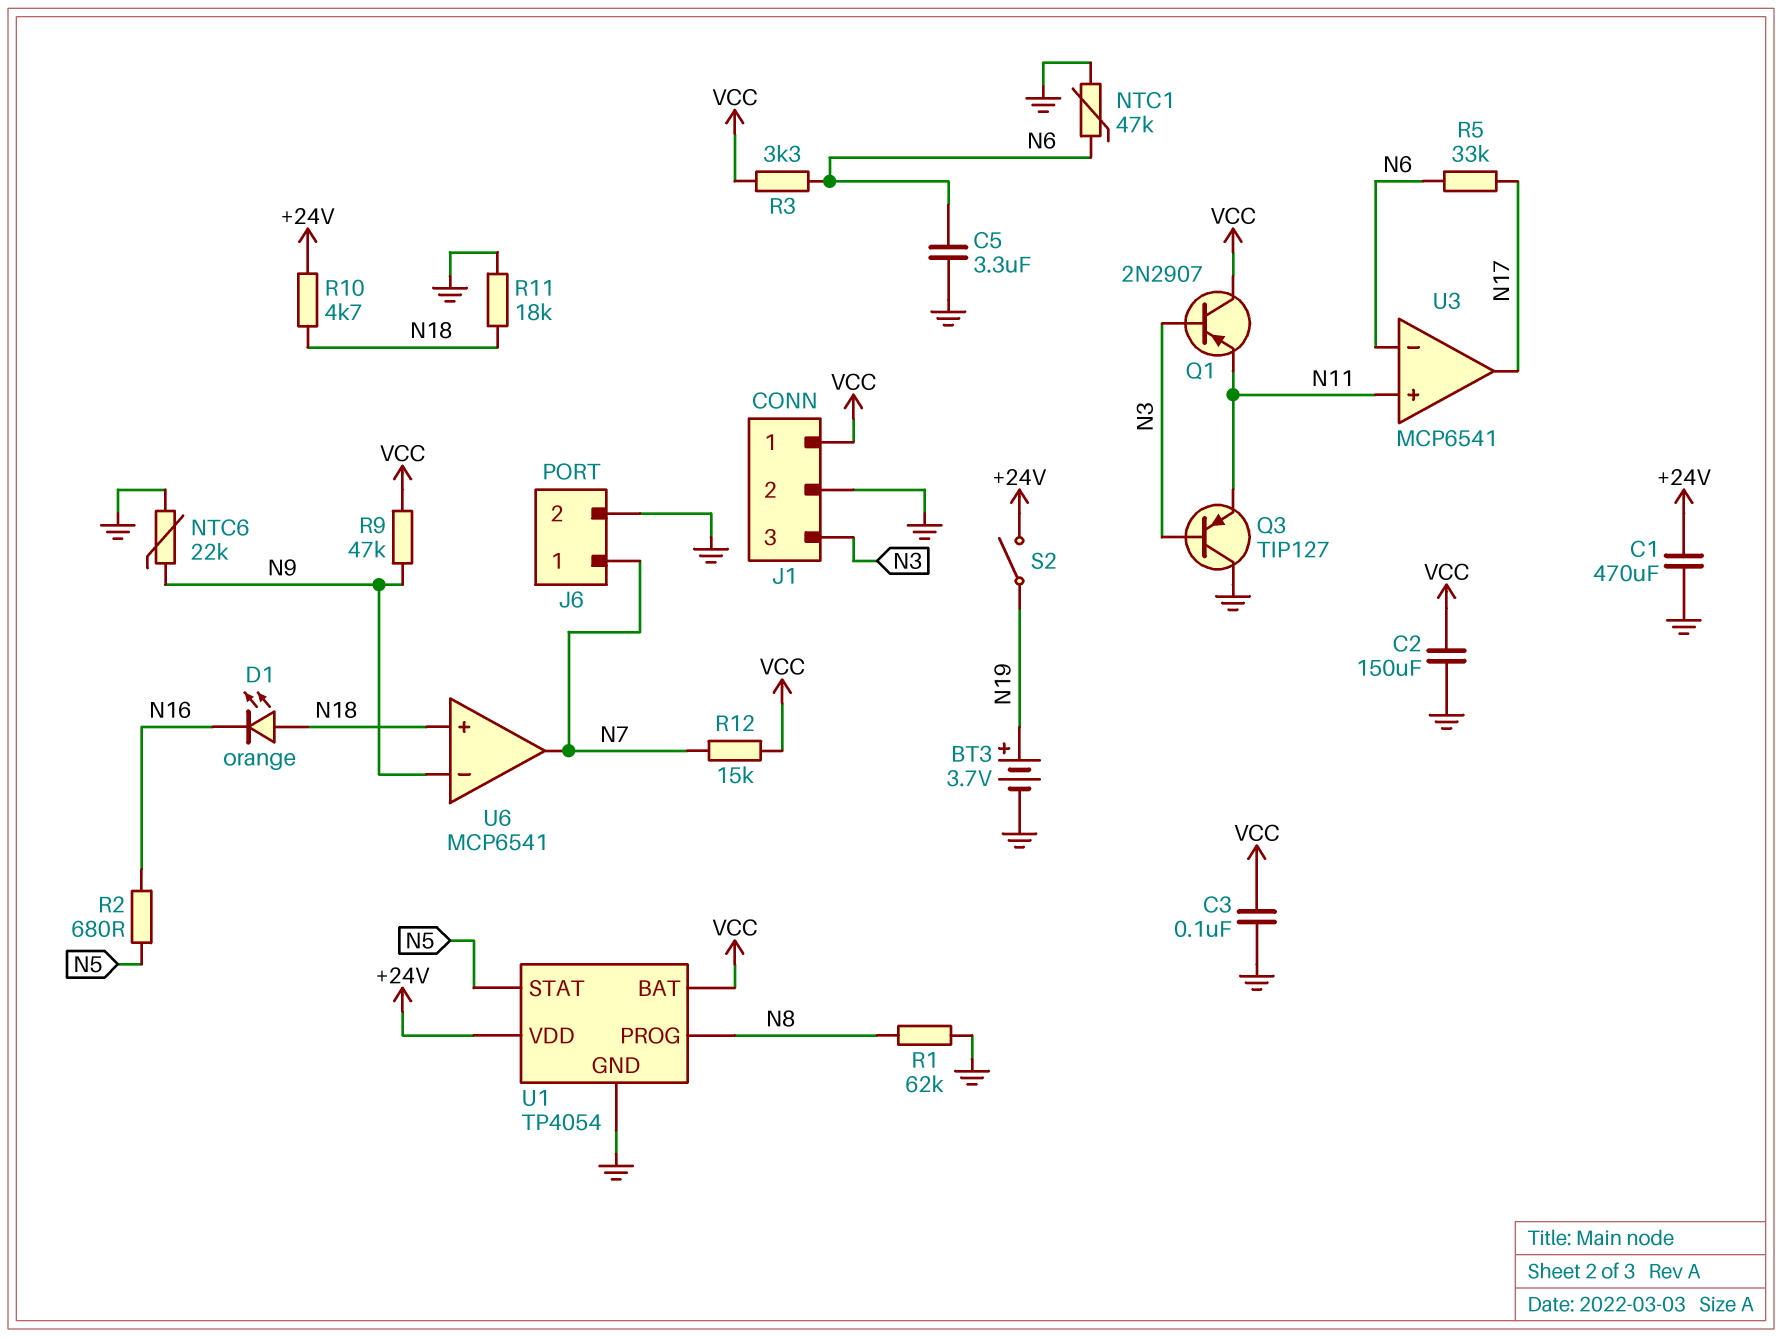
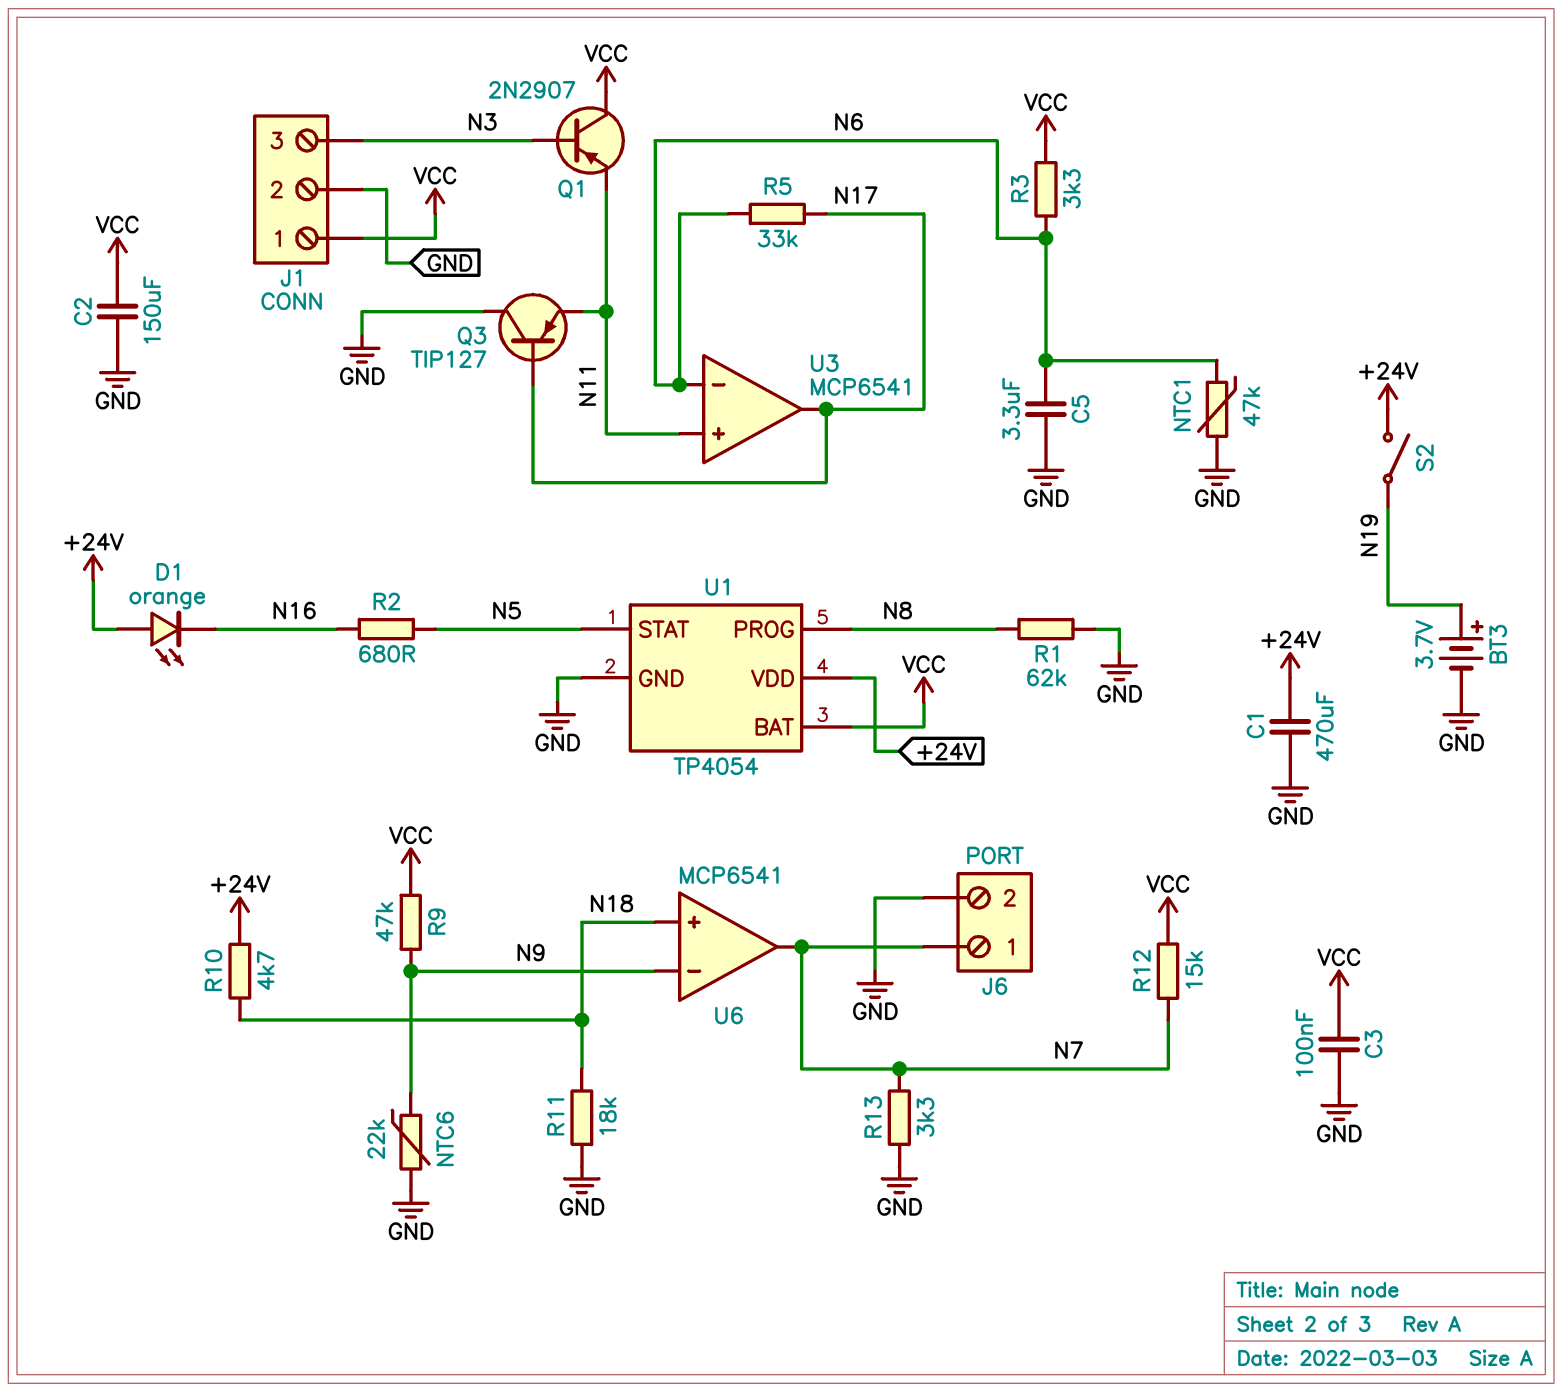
D1: LED orange (A N18, K N16) -> LED orange (A +24V, K N16)
Q3: PNP TIP127 (B N3, C GND, E N11) -> PNP TIP127 (B N17, C GND, E N11)
R13: none -> 3.3k (GND, N7)

